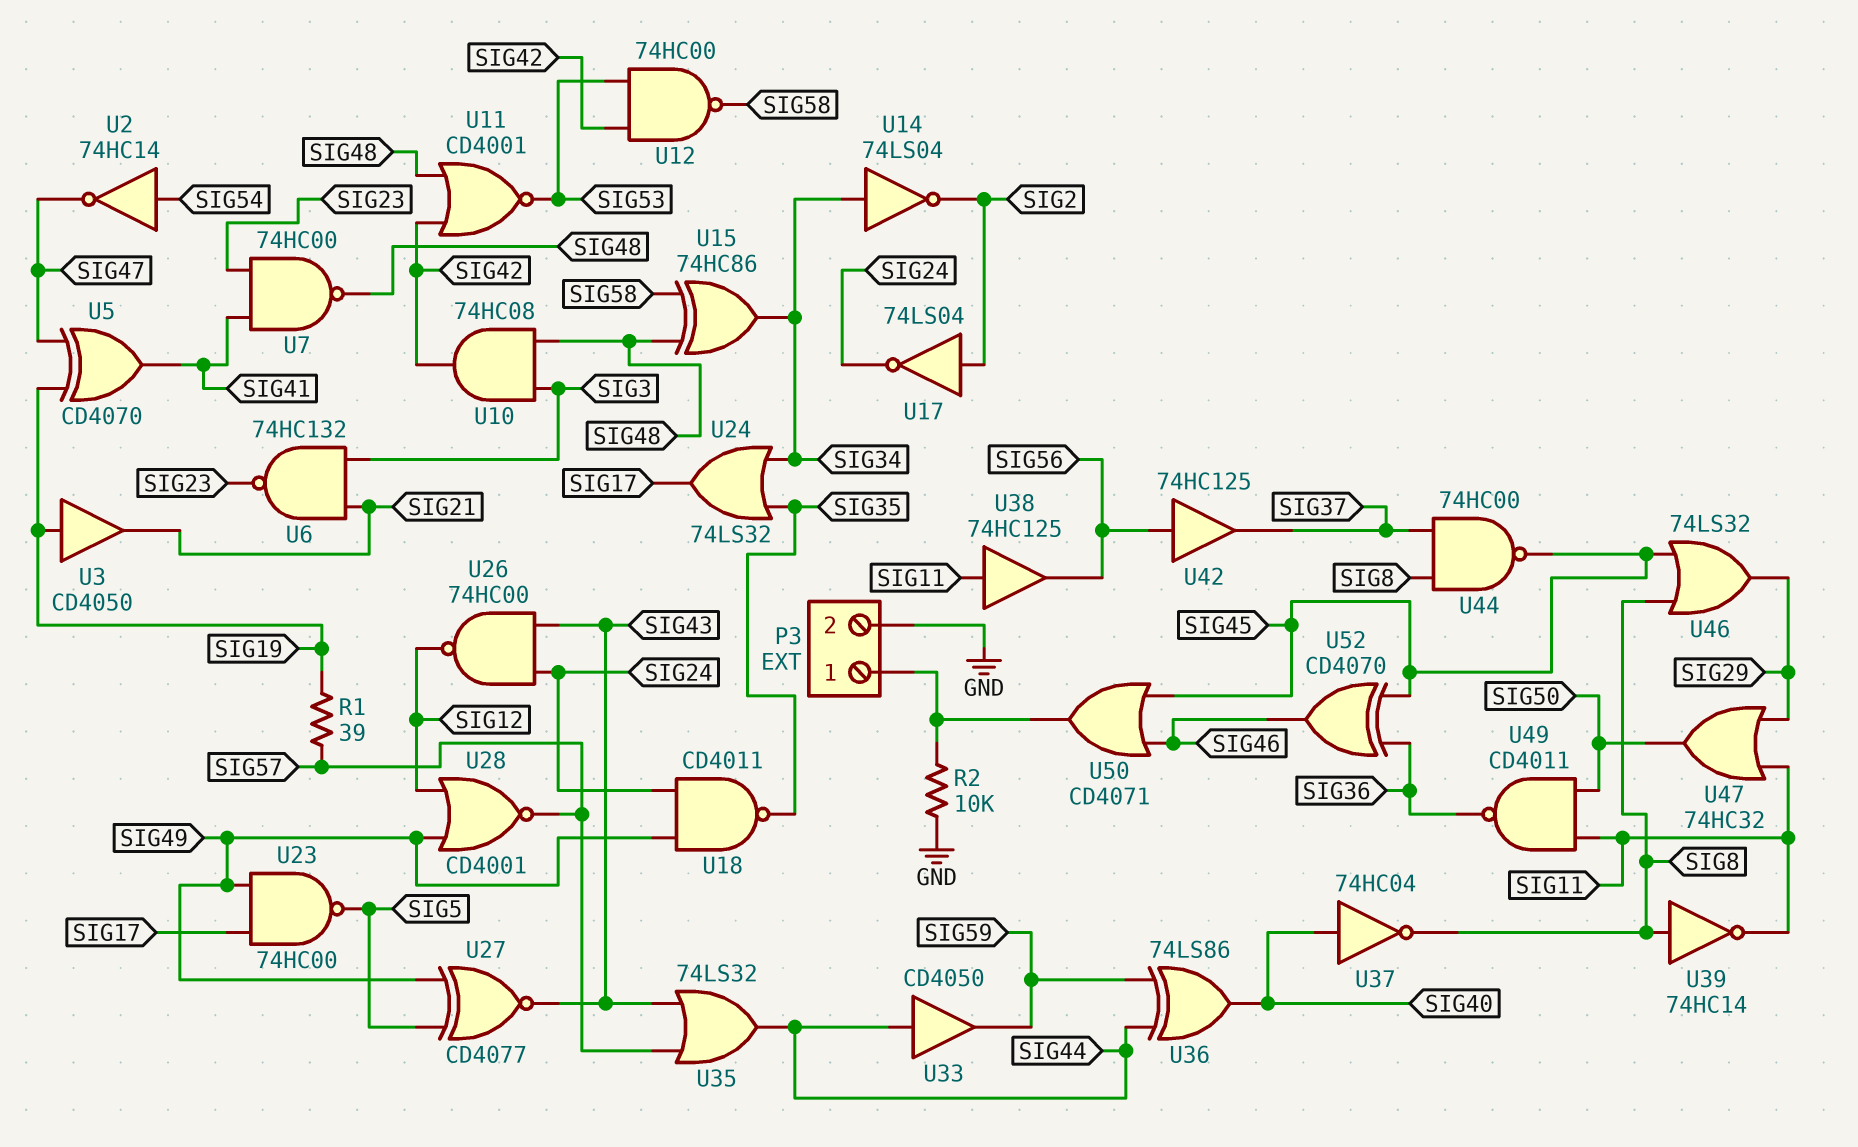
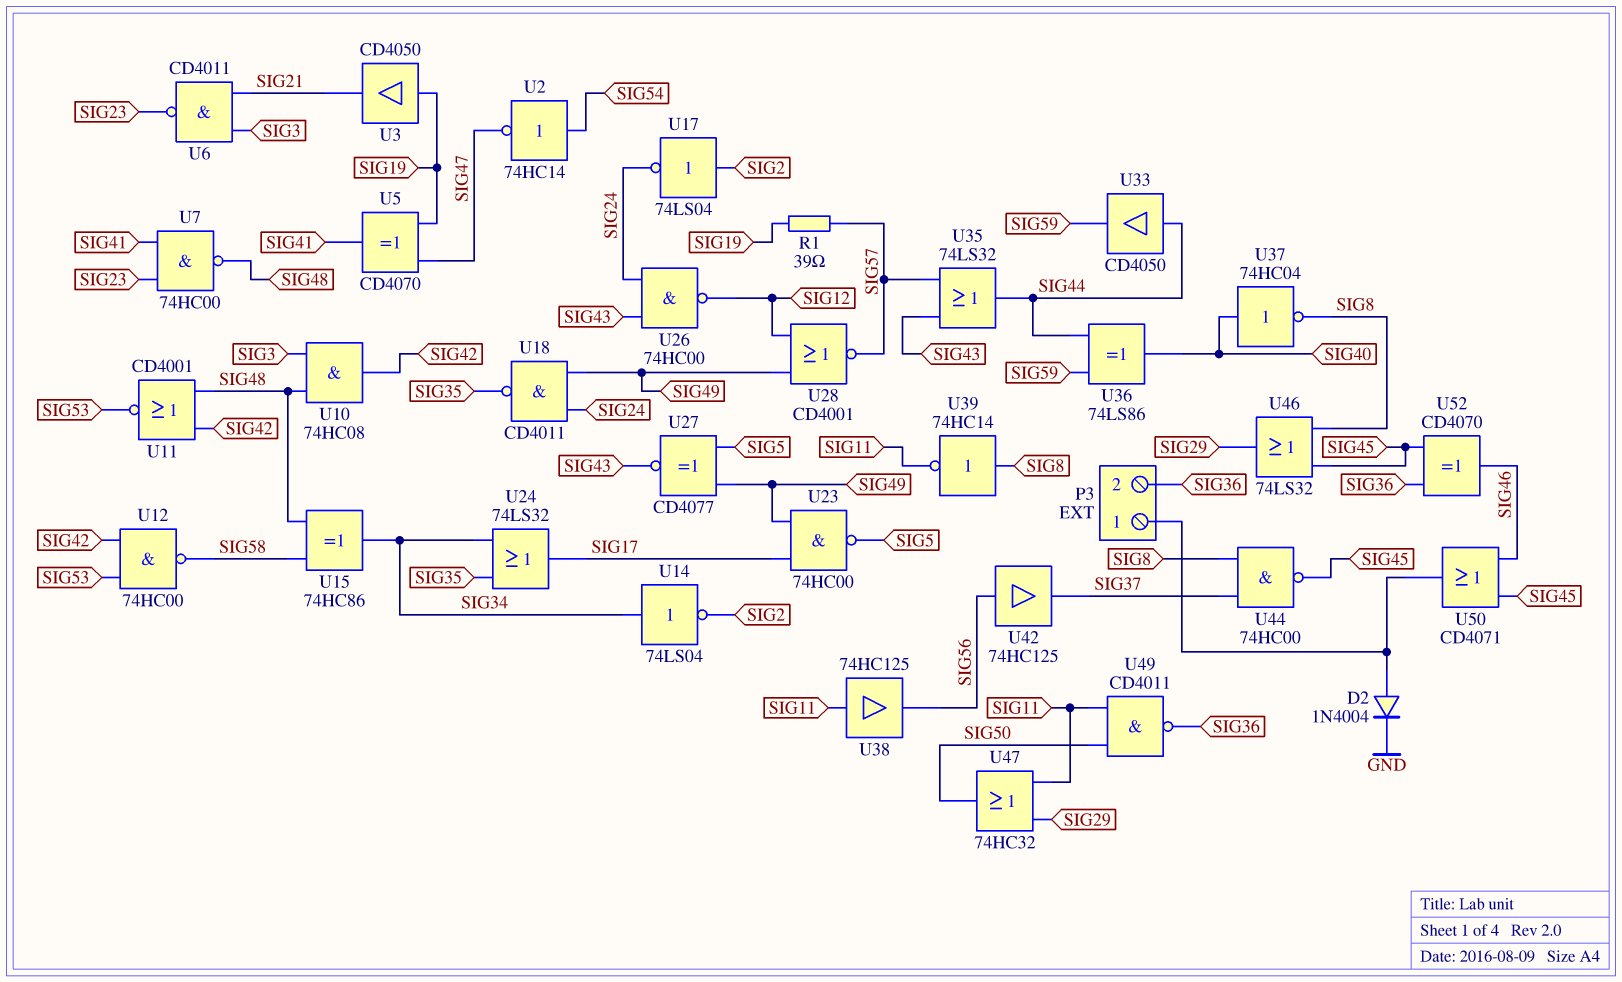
D2: none -> diode 1N4004 (A P3/1, K GND)
P3 pin 2: GND -> SIG36
R2: 10k (GND, P3/1) -> none
U6: NAND 74HC132 (in SIG3, in SIG21, out SIG23) -> NAND CD4011 (in SIG3, in SIG21, out SIG23)

